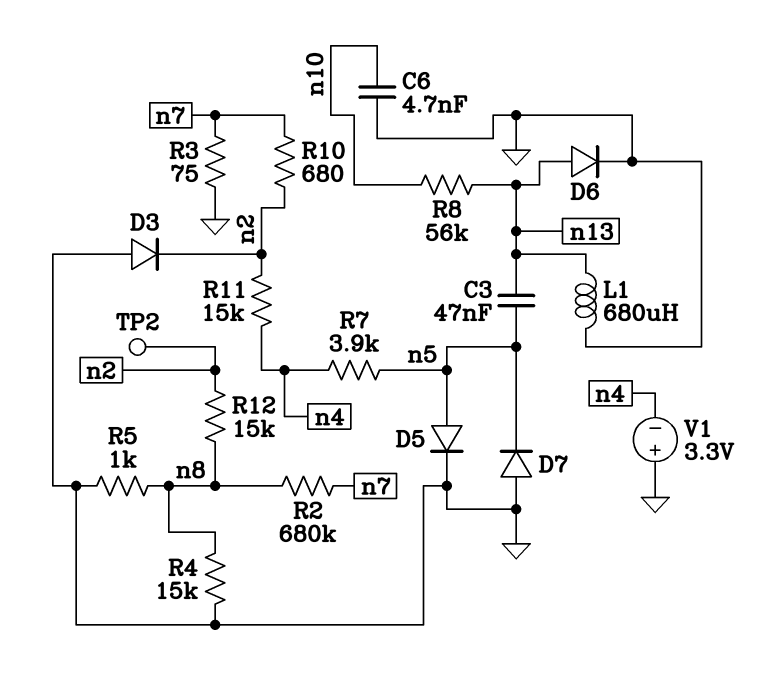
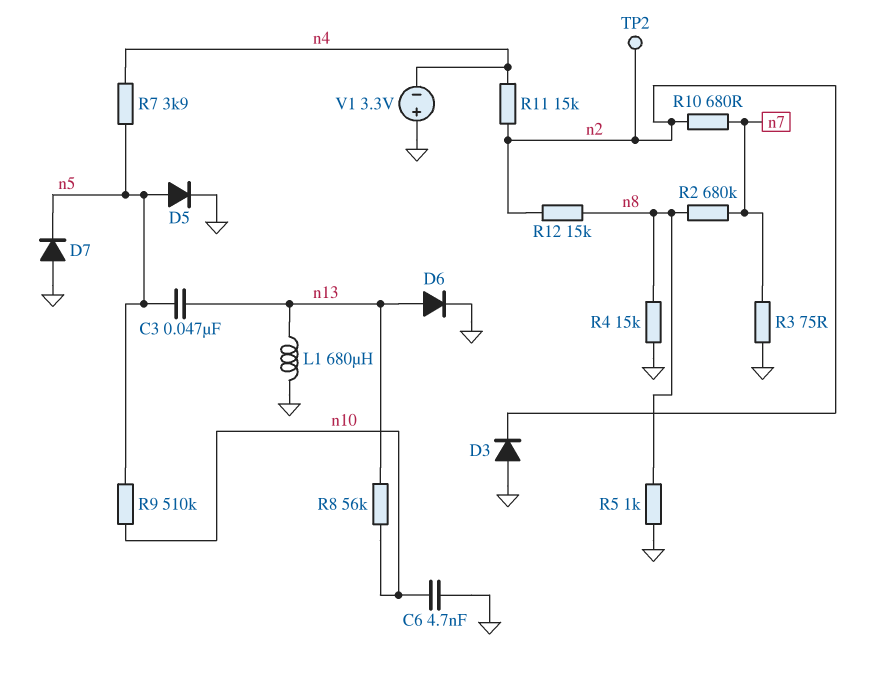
R9: none -> 510k (n5, n10)

